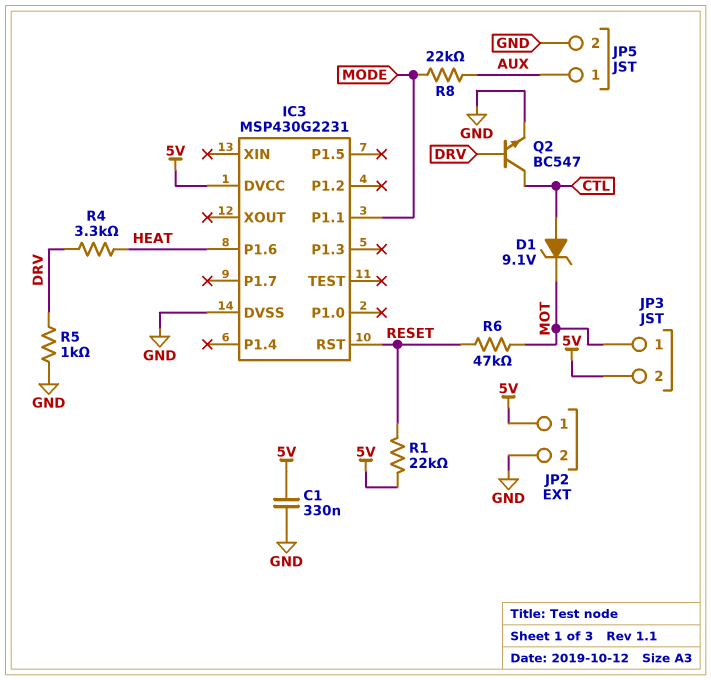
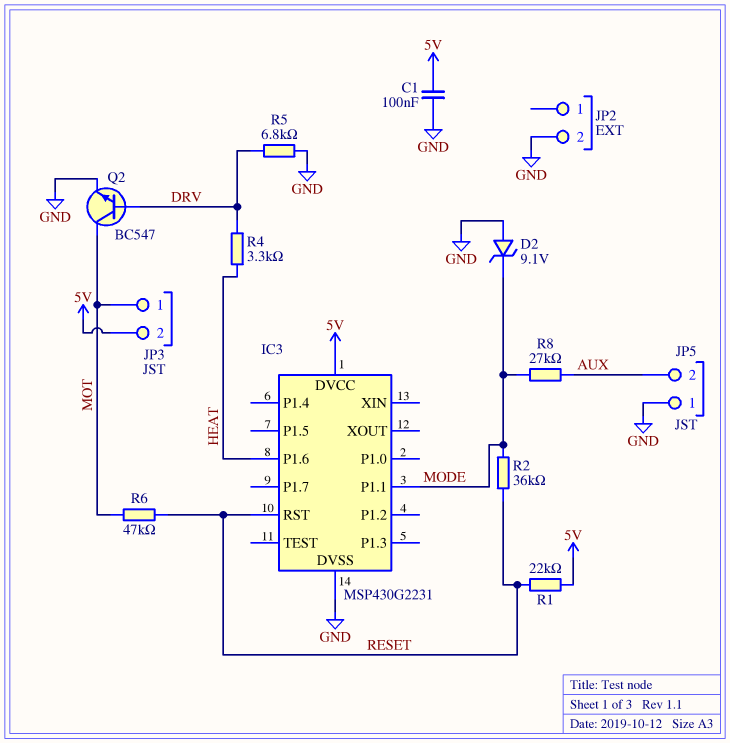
C1: 330nF (5V, GND) -> 100nF (5V, GND)
D1: zener 9.1V (A CTL, K MOT) -> none
D2: none -> zener 9.1V (A GND, K MODE)
JP2 pin 1: 5V -> none
JP5 pin 1: AUX -> GND
JP5 pin 2: GND -> AUX
Q2: NPN BC547 (B DRV, C CTL, E GND) -> NPN BC547 (B DRV, C MOT, E GND)
R2: none -> 36k (MODE, RESET)
R5: 1k (DRV, GND) -> 6.8k (DRV, GND)
R8: 22k (AUX, MODE) -> 27k (AUX, MODE)

